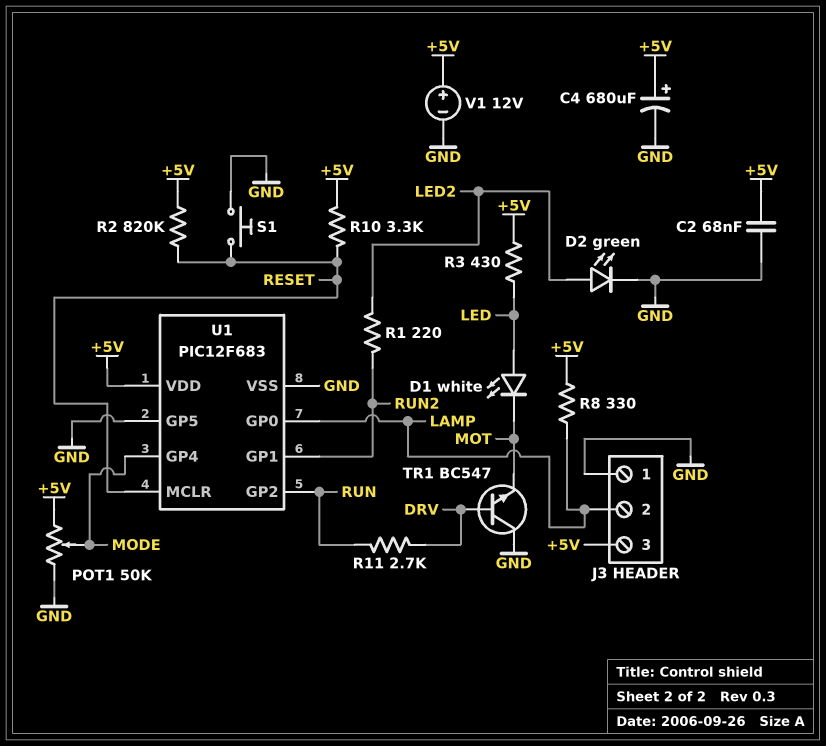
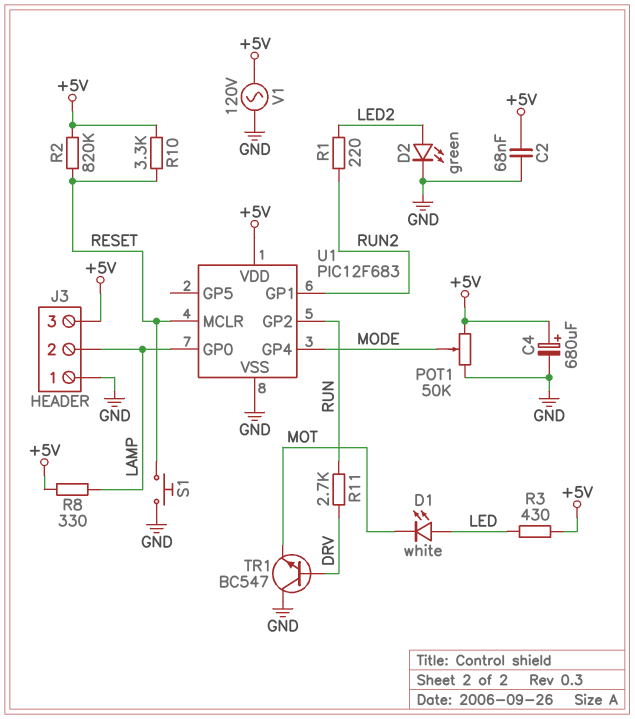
U1 pin GP5: GND -> none
V1: 12V (plus +5V, minus GND) -> AC 120V (+5V, GND)

